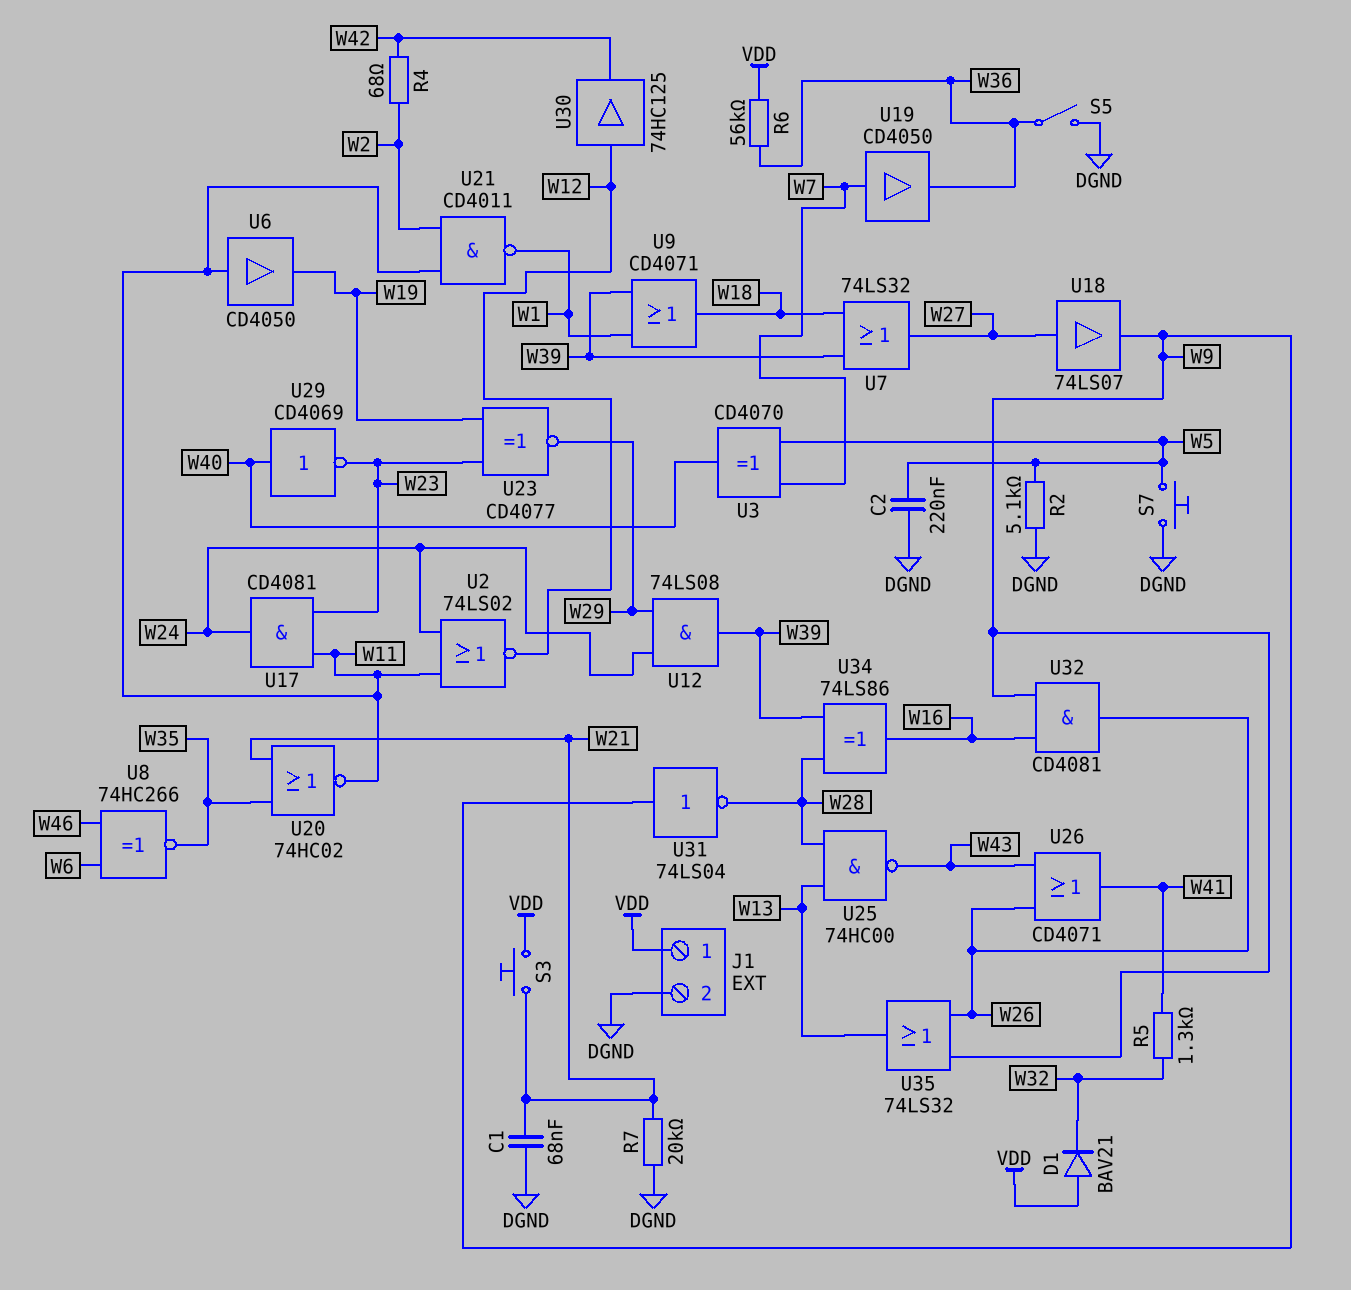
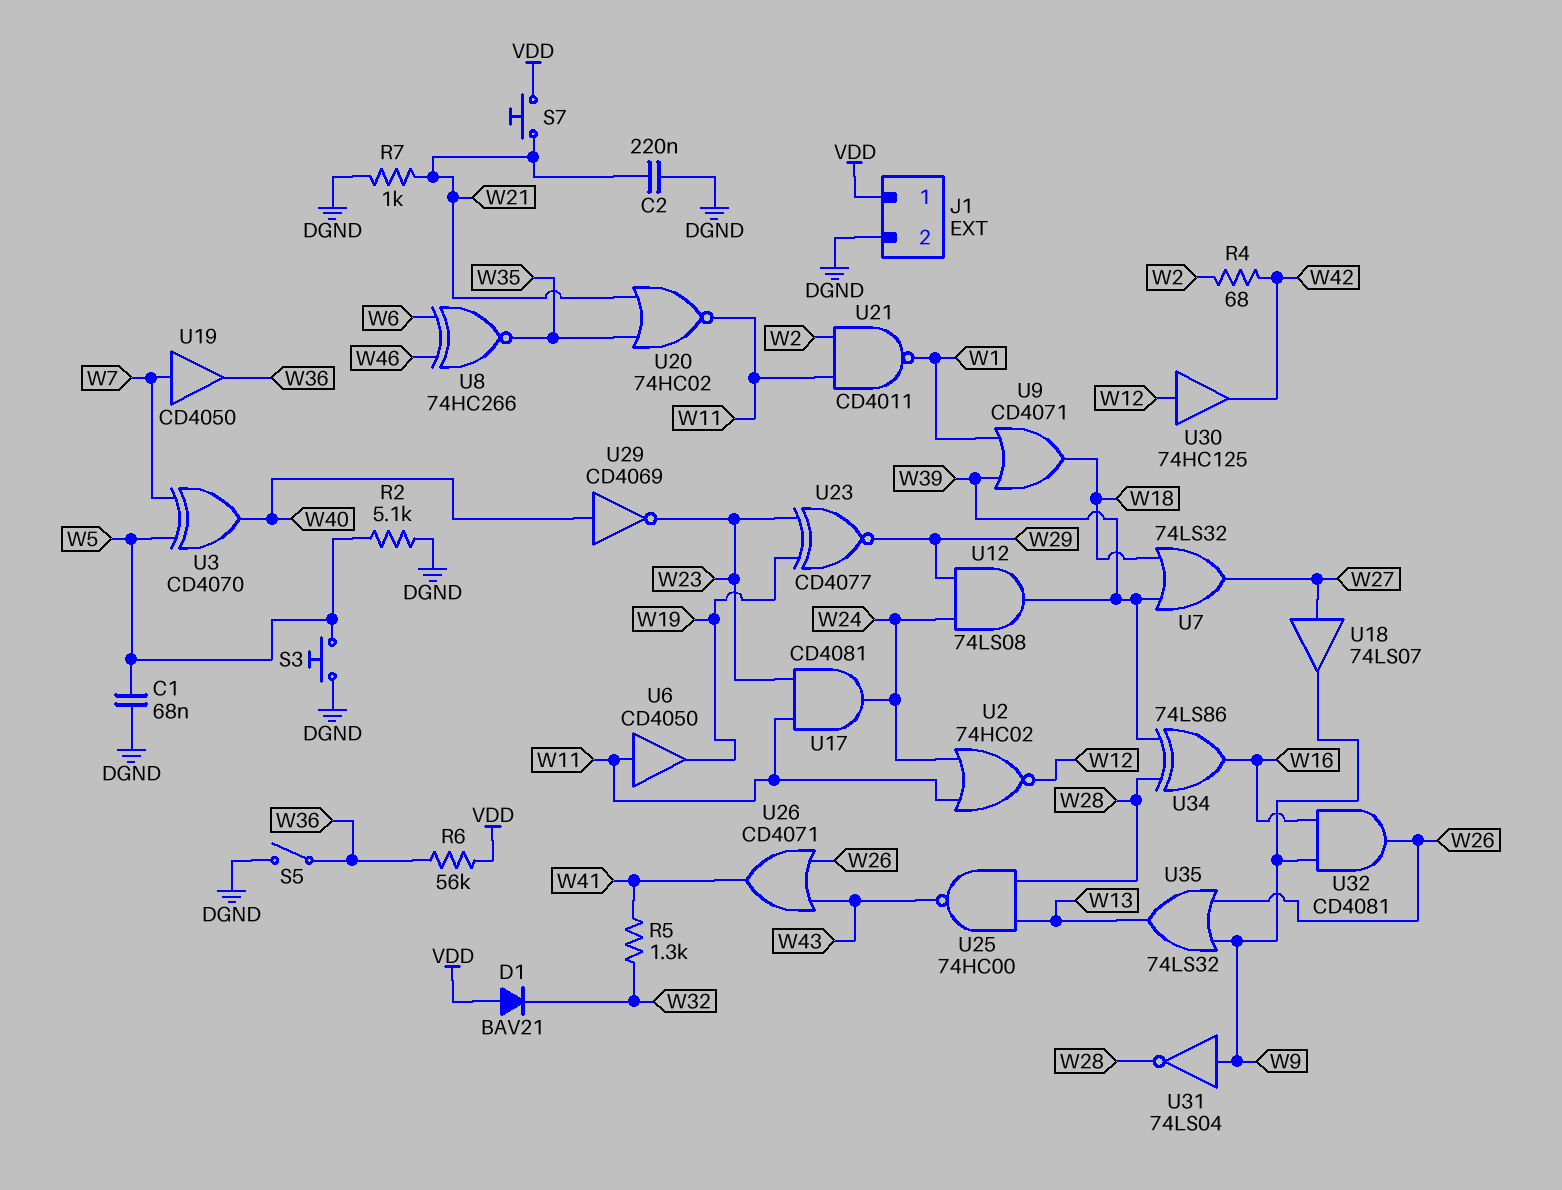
C1: 68nF (DGND, W21) -> 68nF (DGND, W5)
C2: 220nF (DGND, W5) -> 220nF (DGND, W21)
R7: 20k (DGND, W21) -> 1k (DGND, W21)
S3: button (VDD, W21) -> button (DGND, W5)
S7: button (DGND, W5) -> button (VDD, W21)
U2: NOR 74LS02 (in W11, in W24, out W12) -> NOR 74HC02 (in W11, in W24, out W12)

